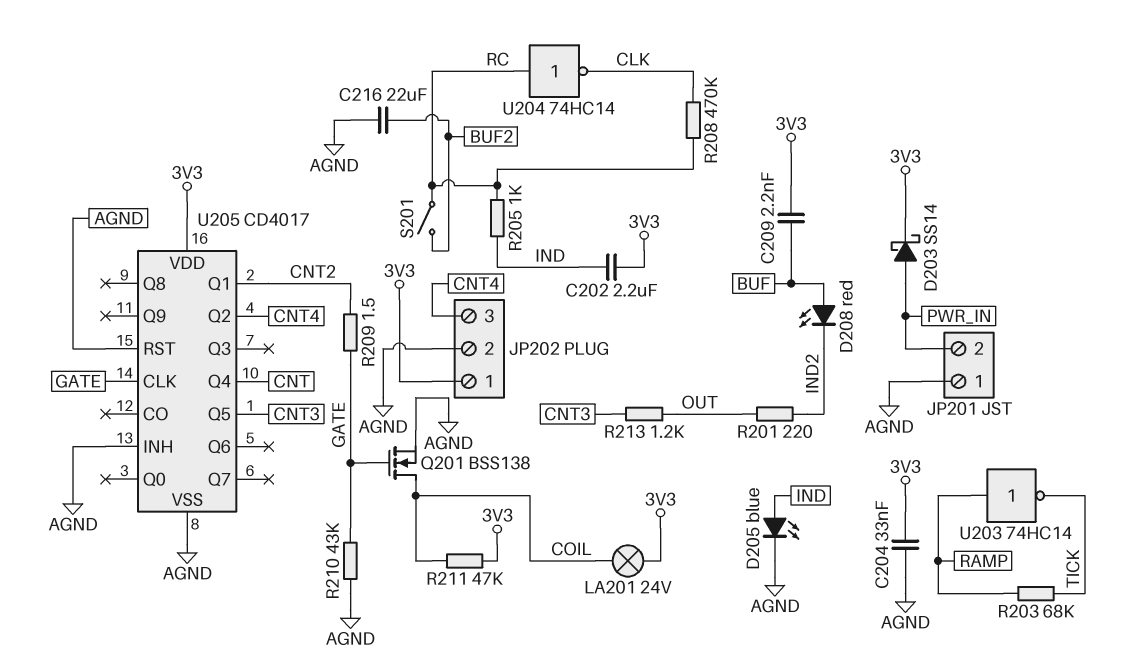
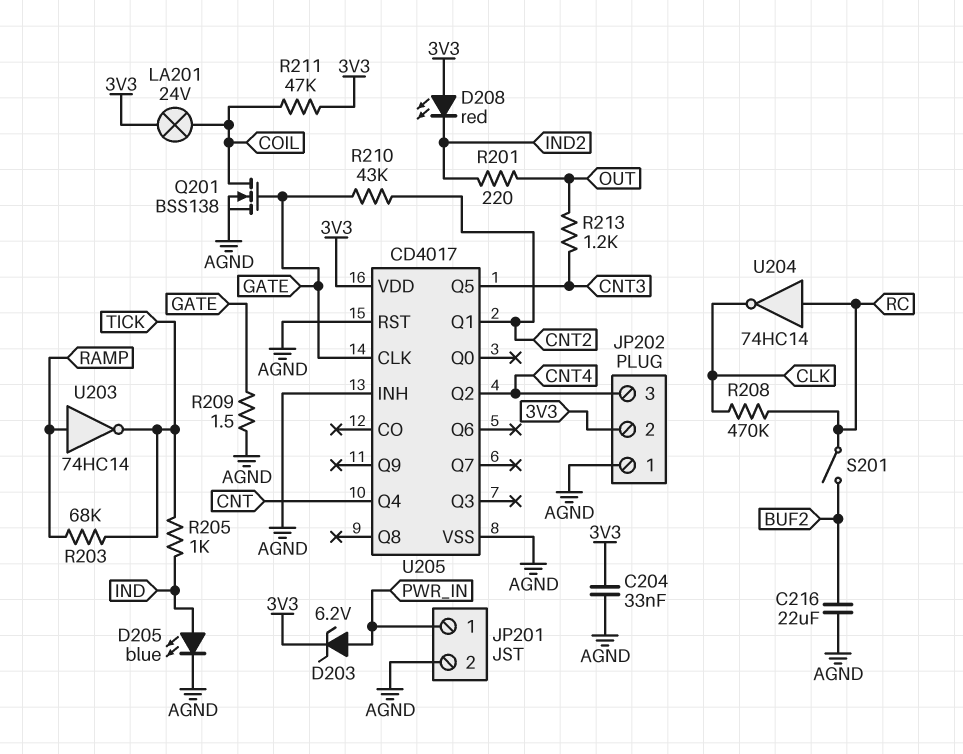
C202: 2.2uF (3V3, IND) -> none
C209: 2.2nF (3V3, BUF) -> none
D203: schottky SS14 (A PWR_IN, K 3V3) -> zener 6.2V (A PWR_IN, K 3V3)
D208: LED red (A BUF, K IND2) -> LED red (A 3V3, K IND2)
JP201 pin 1: AGND -> PWR_IN
JP201 pin 2: PWR_IN -> AGND
JP202 pin 1: 3V3 -> AGND
JP202 pin 2: AGND -> 3V3
R205: 1k (IND, RC) -> 1k (IND, TICK)
R209: 1.5 (CNT2, GATE) -> 1.5 (AGND, GATE)
R210: 43k (AGND, GATE) -> 43k (CNT2, GATE)

